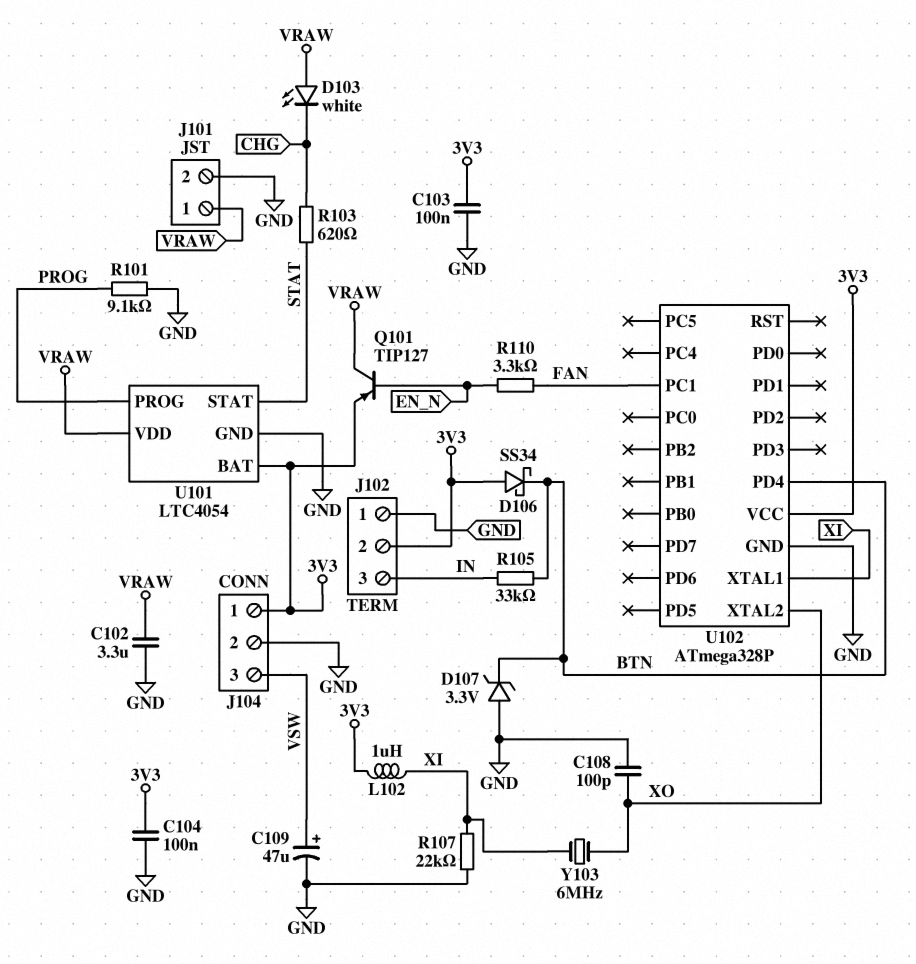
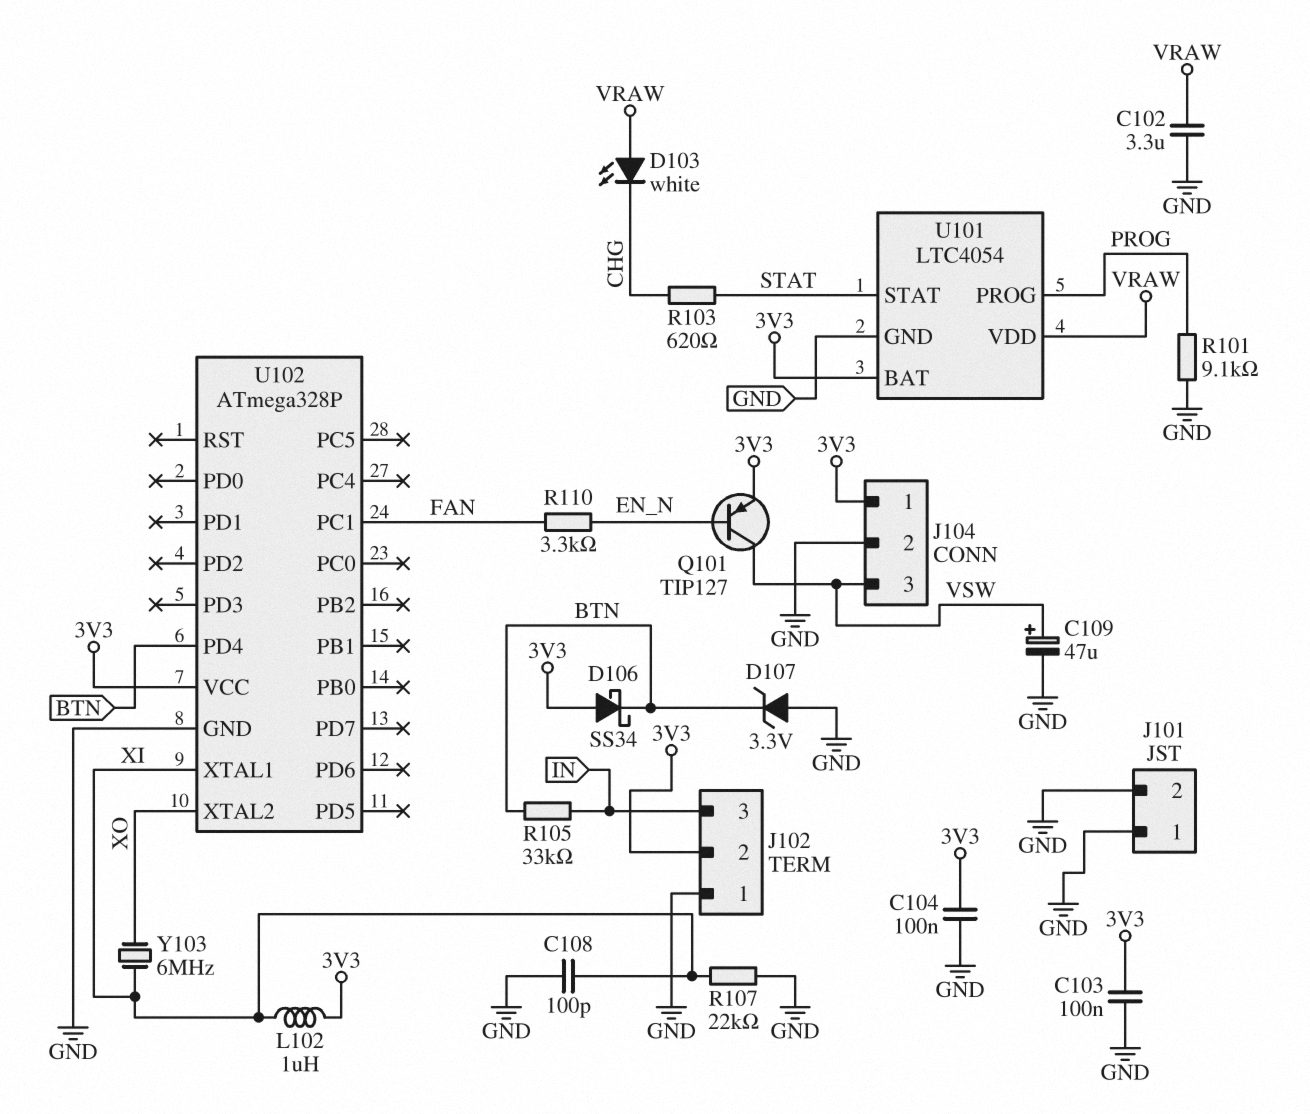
C108: 100pF (GND, XO) -> 100pF (GND, XI)
J101 pin 1: VRAW -> GND
Q101: PNP TIP127 (B EN_N, C VRAW, E 3V3) -> PNP TIP127 (B EN_N, C VSW, E 3V3)

